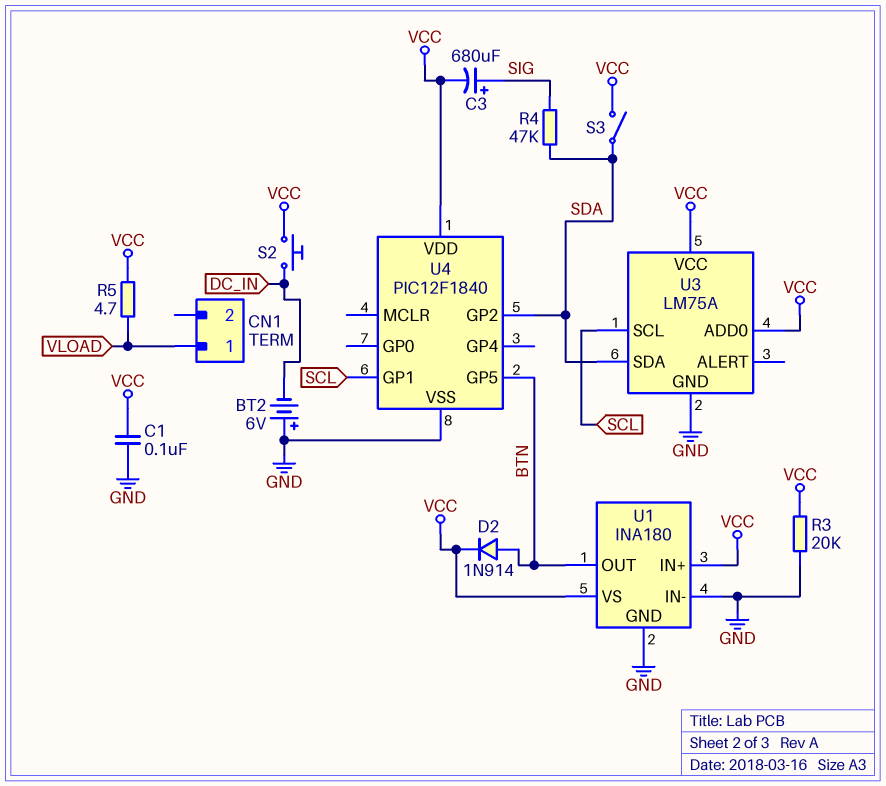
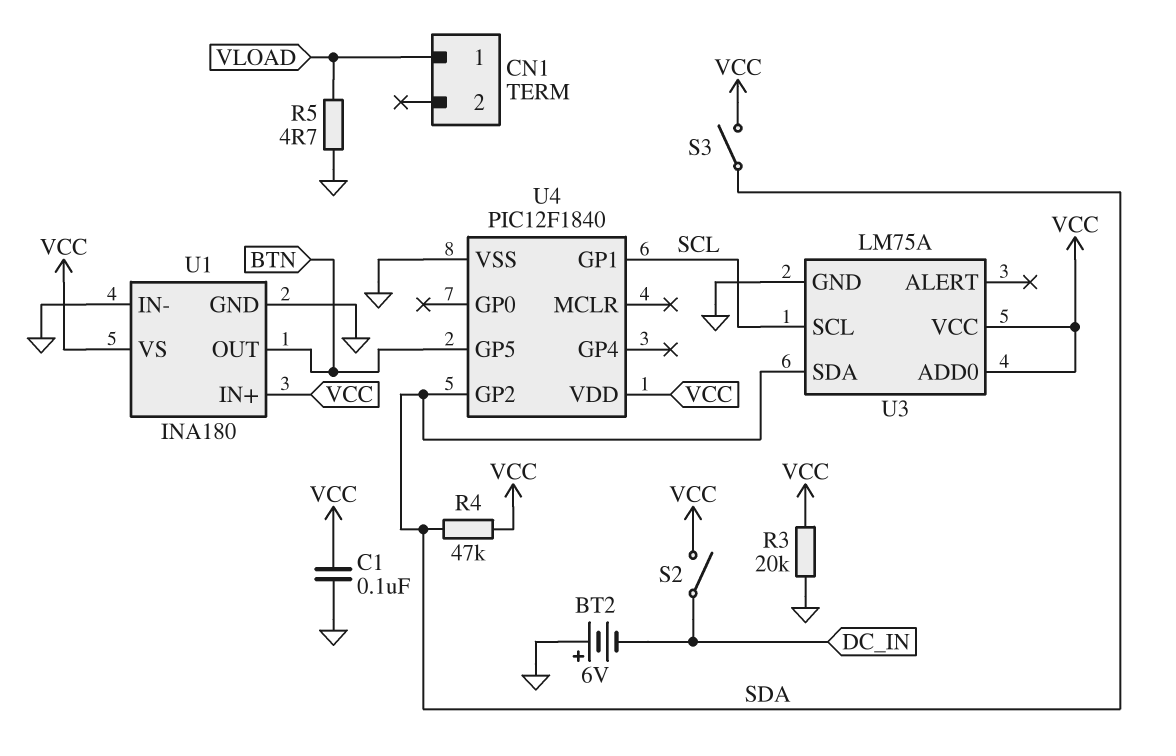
C3: 680uF (plus SIG, minus VCC) -> none
D2: diode 1N914 (A BTN, K VCC) -> none
R4: 47k (SDA, SIG) -> 47k (SDA, VCC)
R5: 4.7 (VCC, VLOAD) -> 4.7 (GND, VLOAD)
S2: button (DC_IN, VCC) -> switch (DC_IN, VCC)

